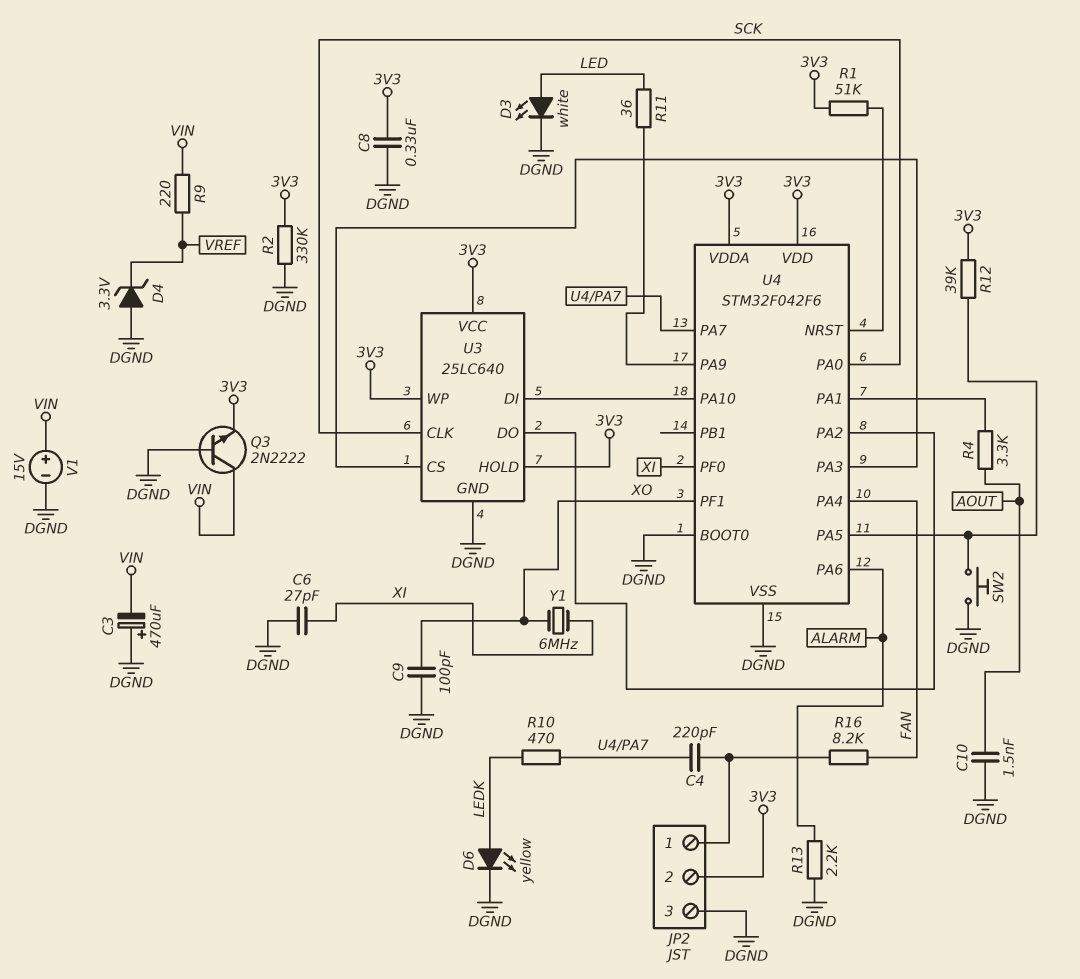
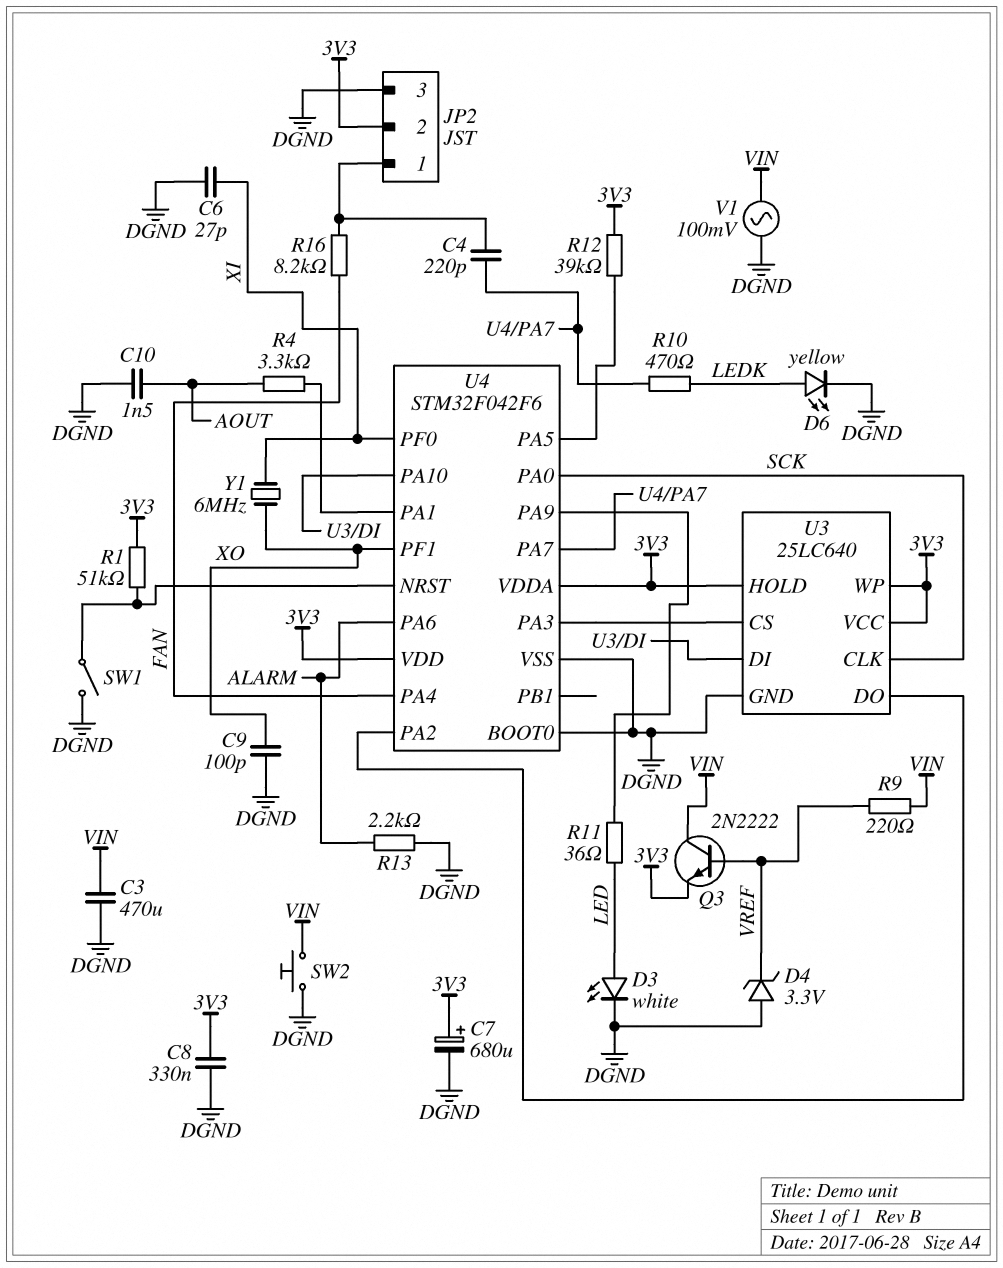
C3: 470uF (plus DGND, minus VIN) -> 470uF (DGND, VIN)
C7: none -> 680uF (plus 3V3, minus DGND)
Q3: NPN 2N2222 (B DGND, C VIN, E 3V3) -> NPN 2N2222 (B VREF, C VIN, E 3V3)
R2: 330k (3V3, DGND) -> none
SW1: none -> switch (DGND, U4/NRST)
SW2: button (DGND, U4/PA5) -> button (DGND, VIN)
V1: 15V (plus VIN, minus DGND) -> AC 100mV (DGND, VIN)

